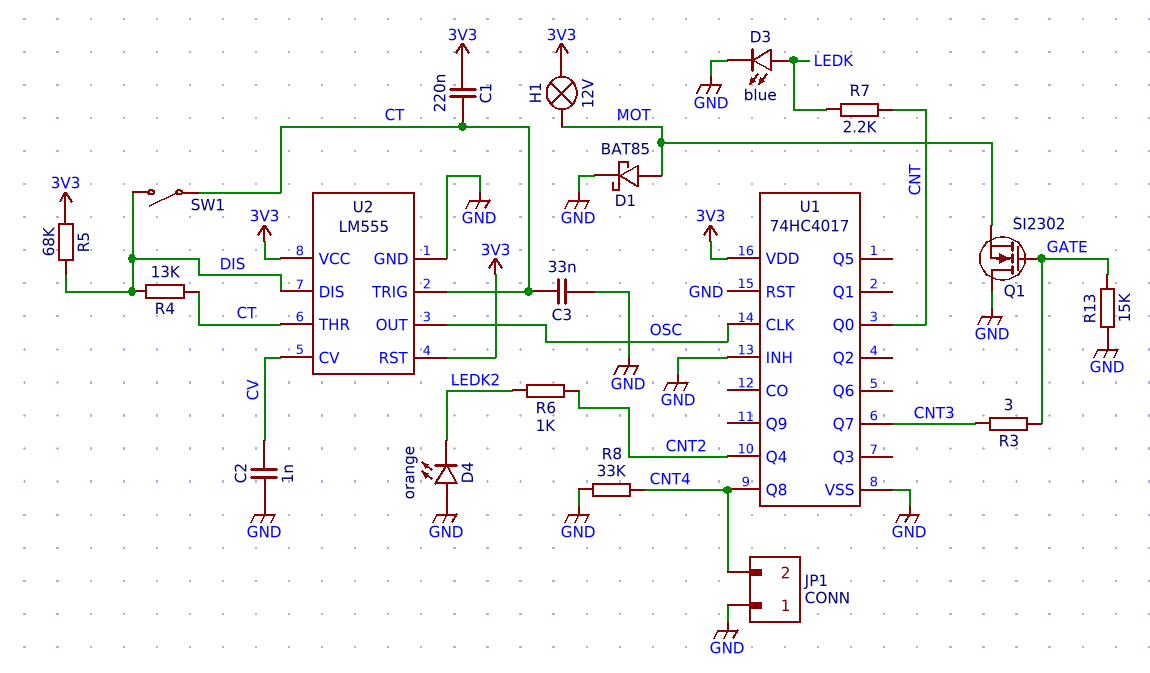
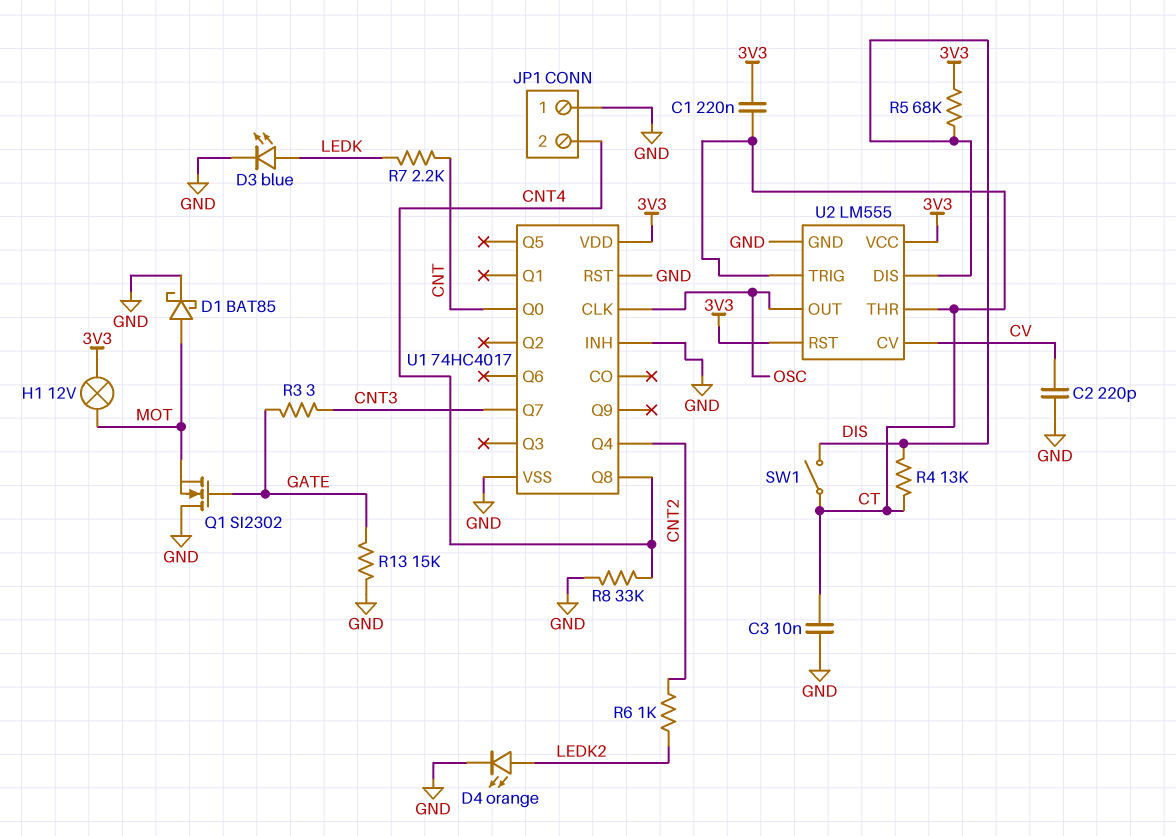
C2: 1nF (CV, GND) -> 220pF (CV, GND)
C3: 33nF (CT, GND) -> 10nF (CT, GND)
D4: LED orange (A GND, K LEDK2) -> LED orange (A LEDK2, K GND)

